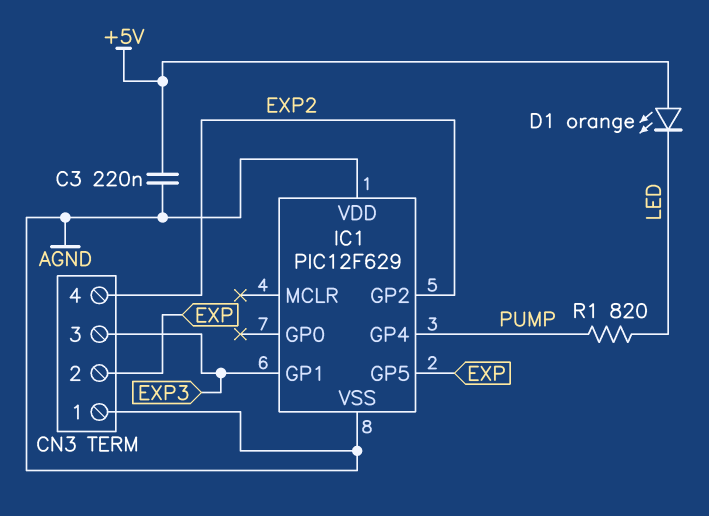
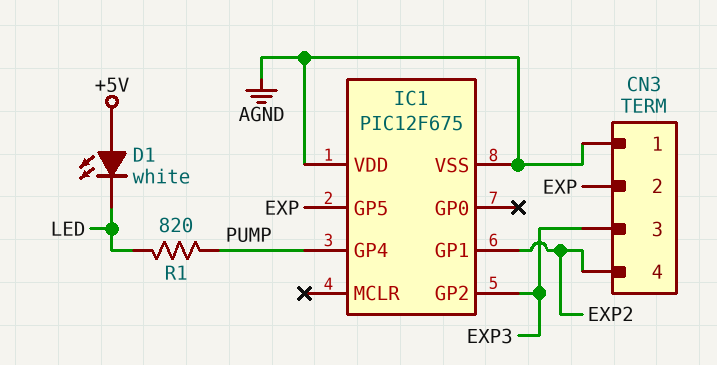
C3: 220nF (+5V, AGND) -> none
D1: LED orange (A +5V, K LED) -> LED white (A +5V, K LED)
IC1: PIC12F629 -> PIC12F675
IC1 pin GP1: EXP3 -> EXP2
IC1 pin GP2: EXP2 -> EXP3

